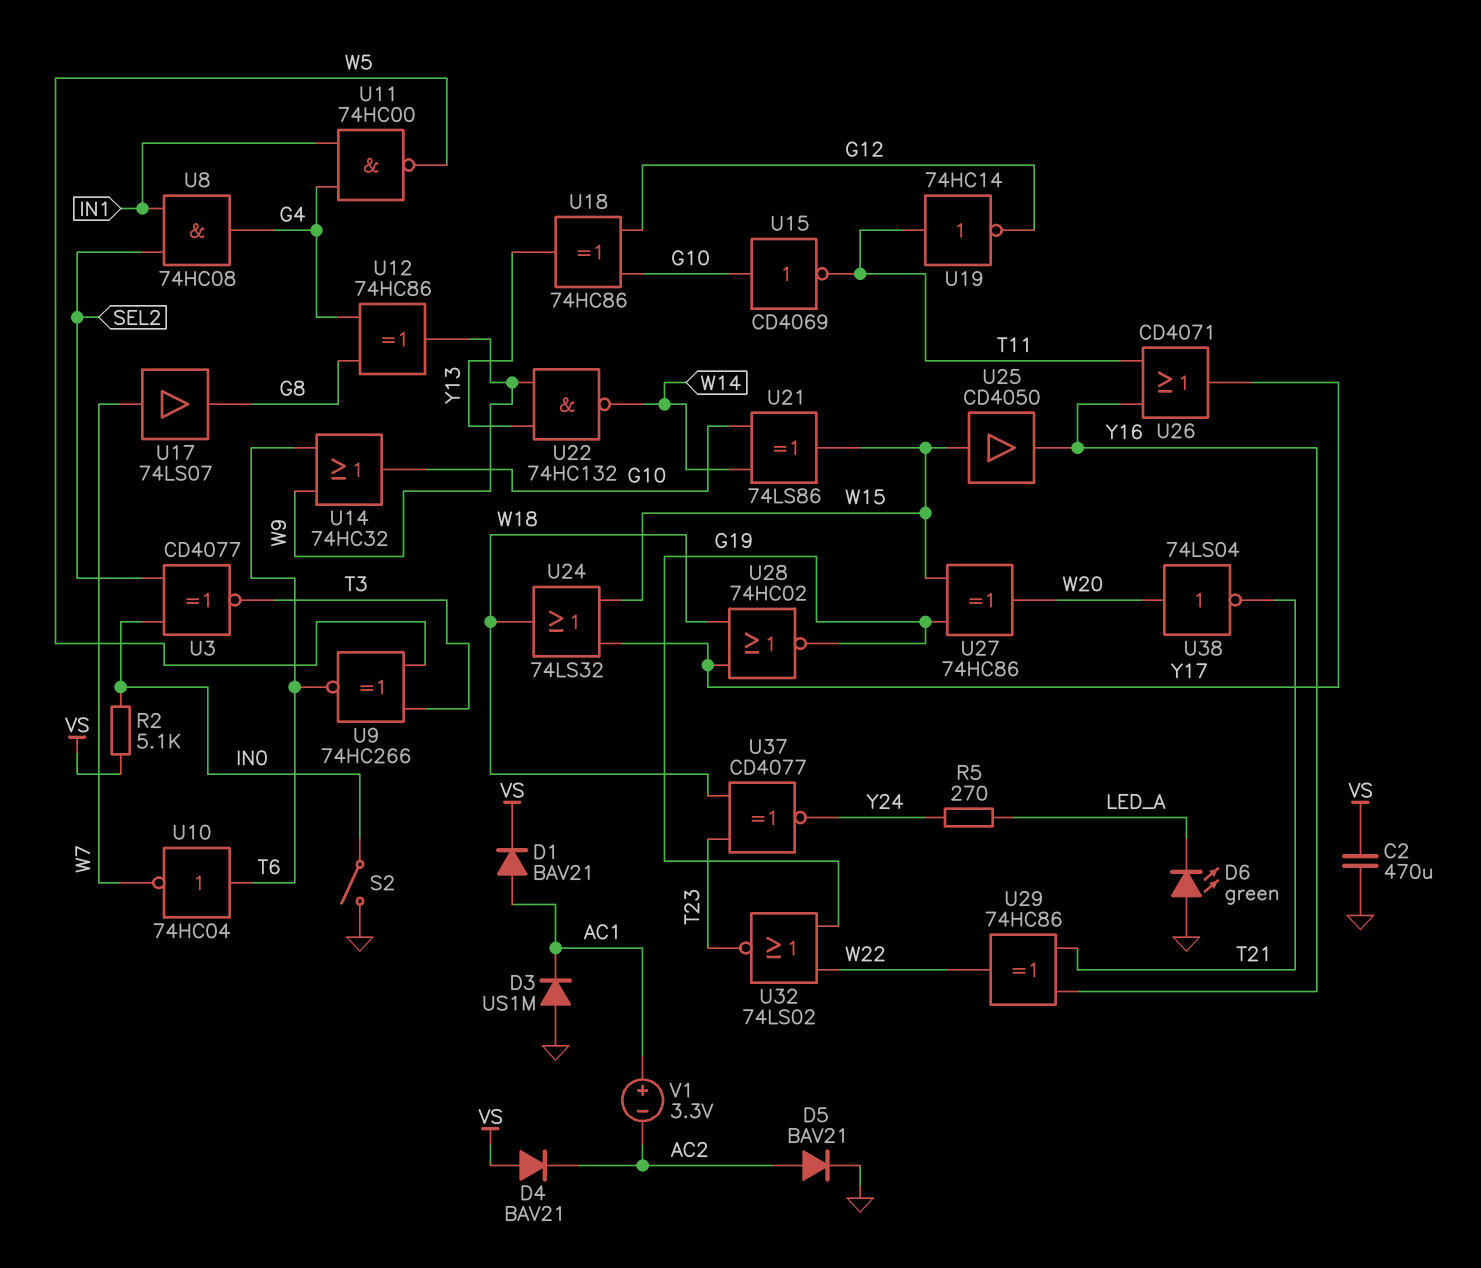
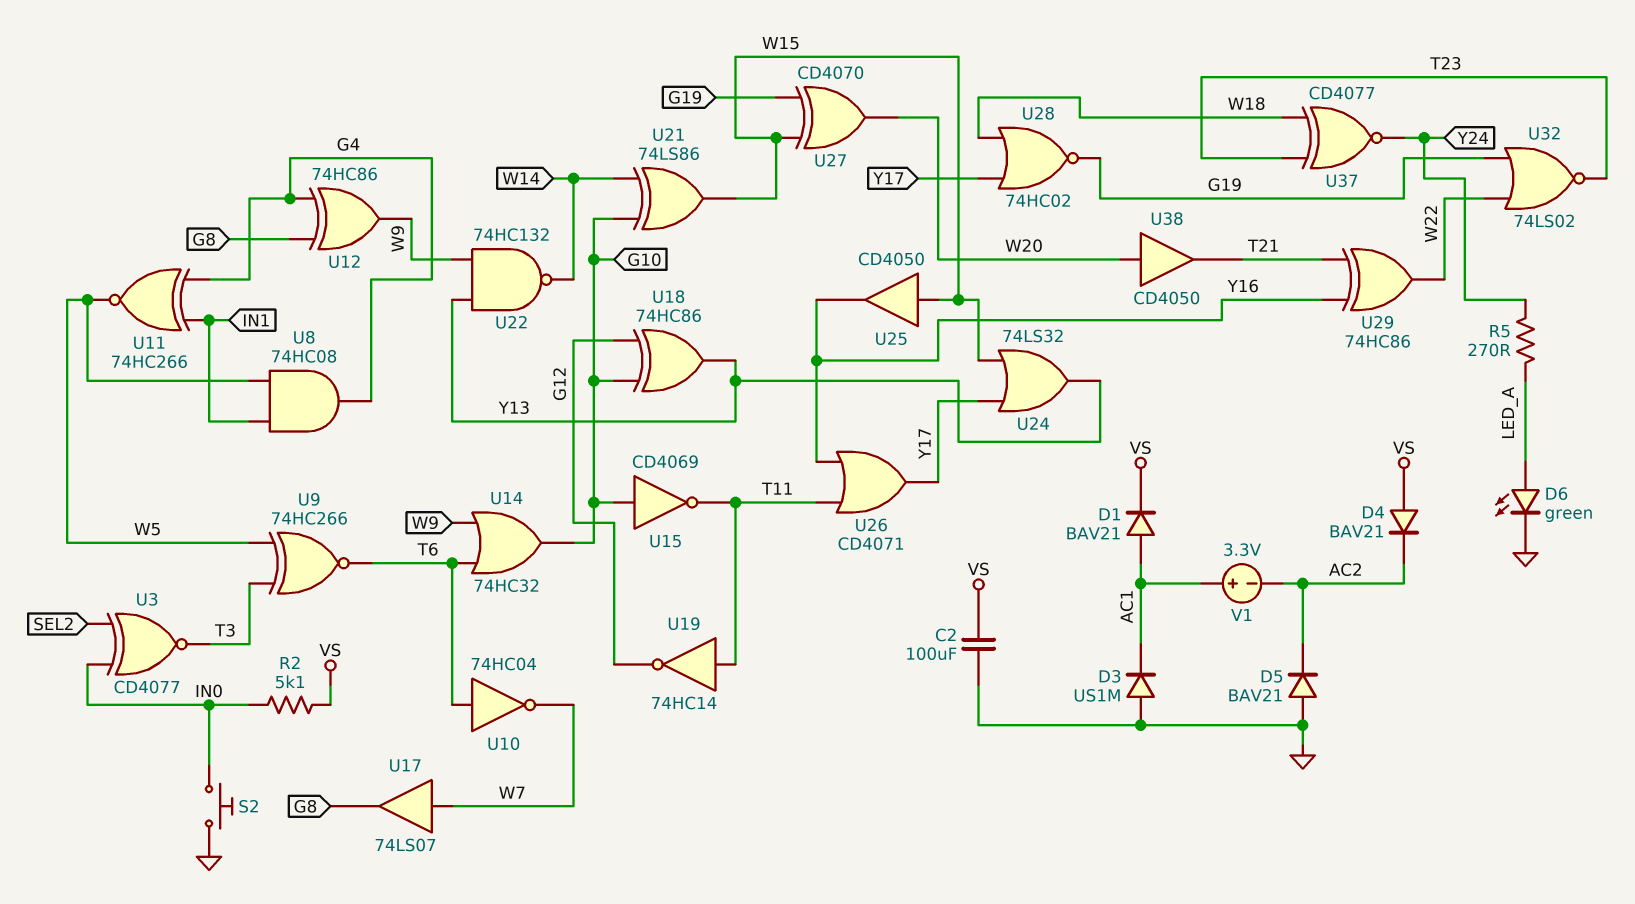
C2: 470uF (GND, VS) -> 100uF (GND, VS)
D5: diode BAV21 (A AC2, K GND) -> diode BAV21 (A GND, K AC2)
D6: LED green (A GND, K LED_A) -> LED green (A LED_A, K GND)
S2: switch (GND, IN0) -> button (GND, IN0)
U8: AND 74HC08 (in IN1, in SEL2, out G4) -> AND 74HC08 (in IN1, in W5, out G4)
U11: NAND 74HC00 (in G4, in IN1, out W5) -> XNOR 74HC266 (in G4, in IN1, out W5)
U24: OR 74LS32 (in W15, in Y17, out W18) -> OR 74LS32 (in W15, in Y17, out Y13)
U27: XOR 74HC86 (in G19, in W15, out W20) -> XOR CD4070 (in G19, in W15, out W20)
U38: NOT 74LS04 (in W20, out T21) -> buffer CD4050 (in W20, out T21)

